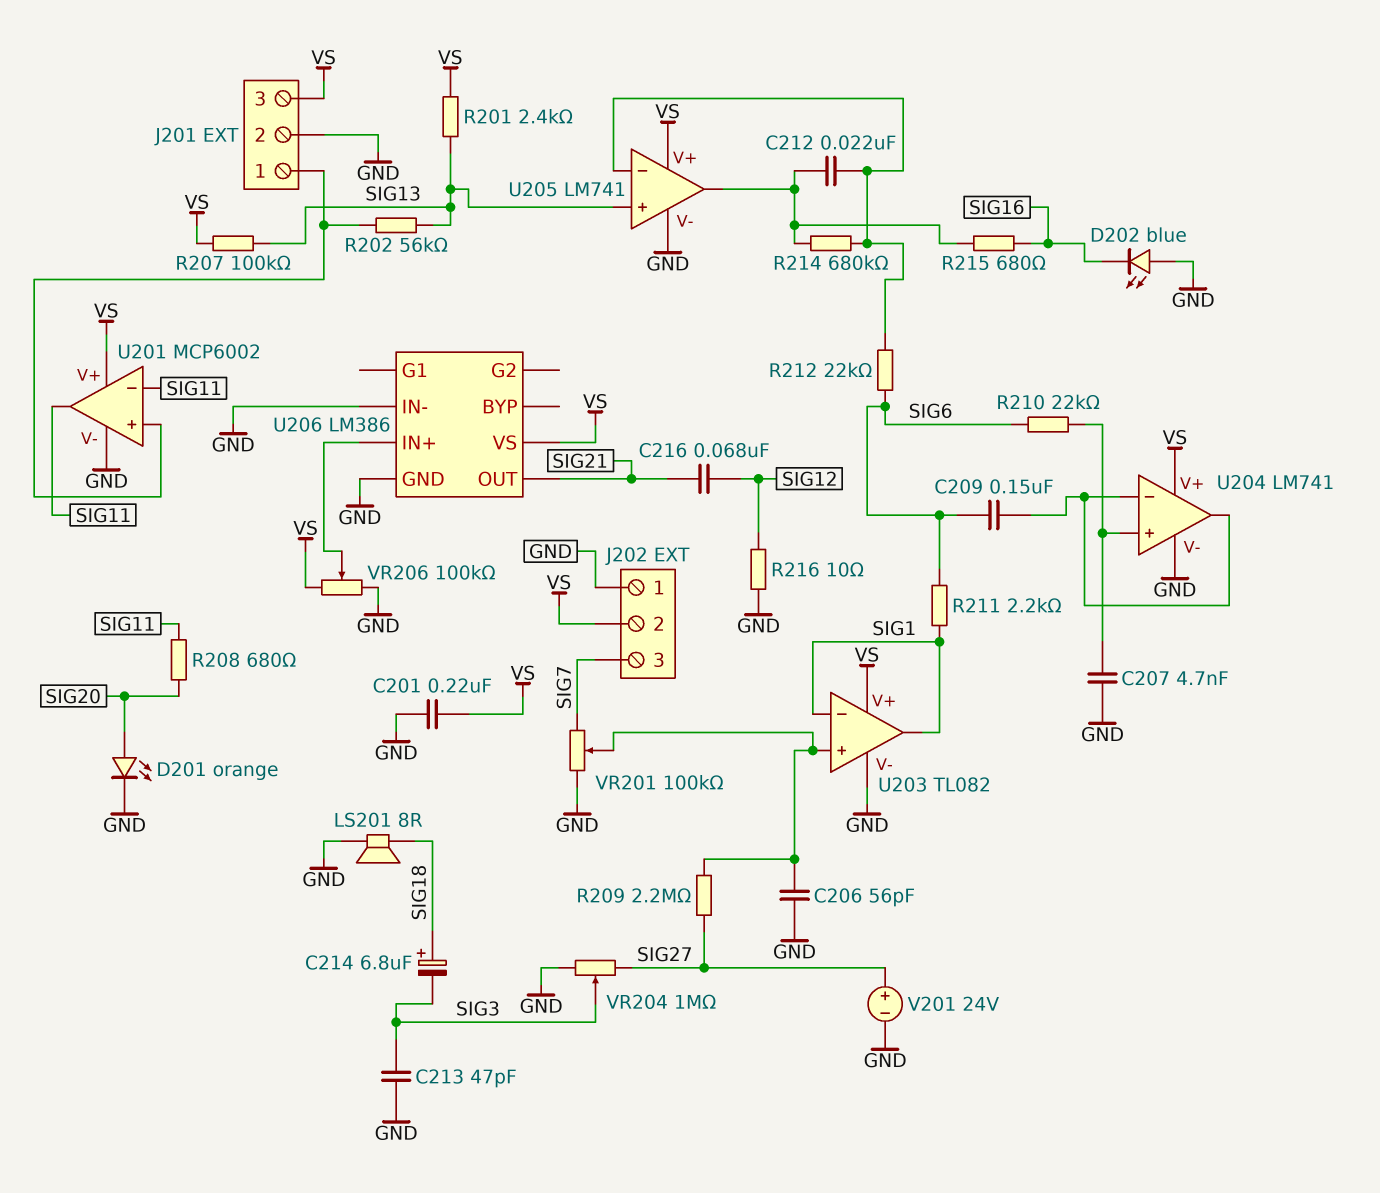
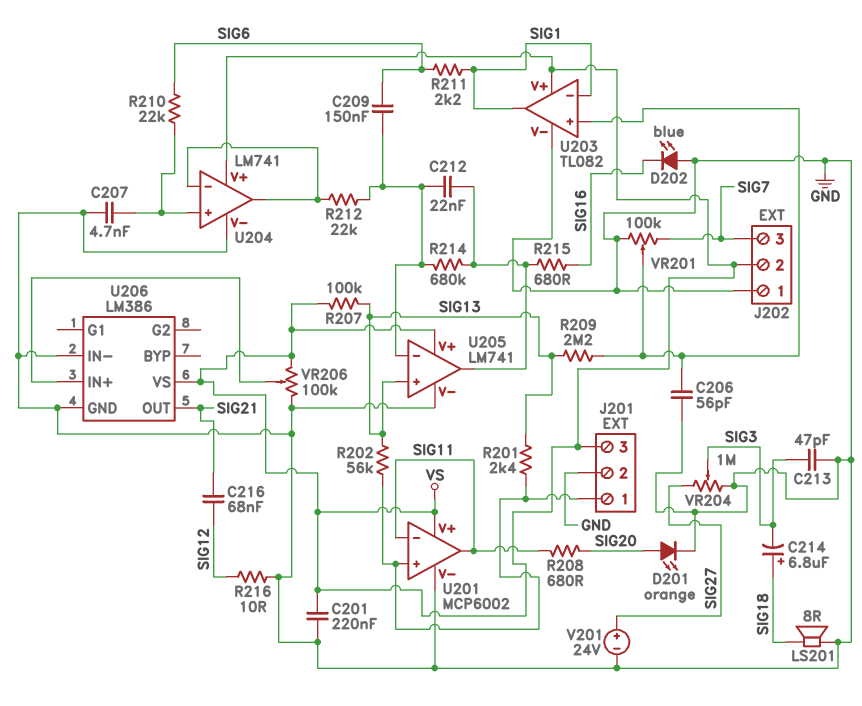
C209: 150nF (SIG6, U204/in-) -> 150nF (SIG6, U205/in-)
R201: 2.4k (SIG13, VS) -> 2.4k (J201/1, SIG13)
R209: 2.2M (SIG27, U203/in+) -> 2.2M (SIG13, U203/in+)
R212: 22k (SIG6, U205/in-) -> 22k (U204/in-, U205/in-)

